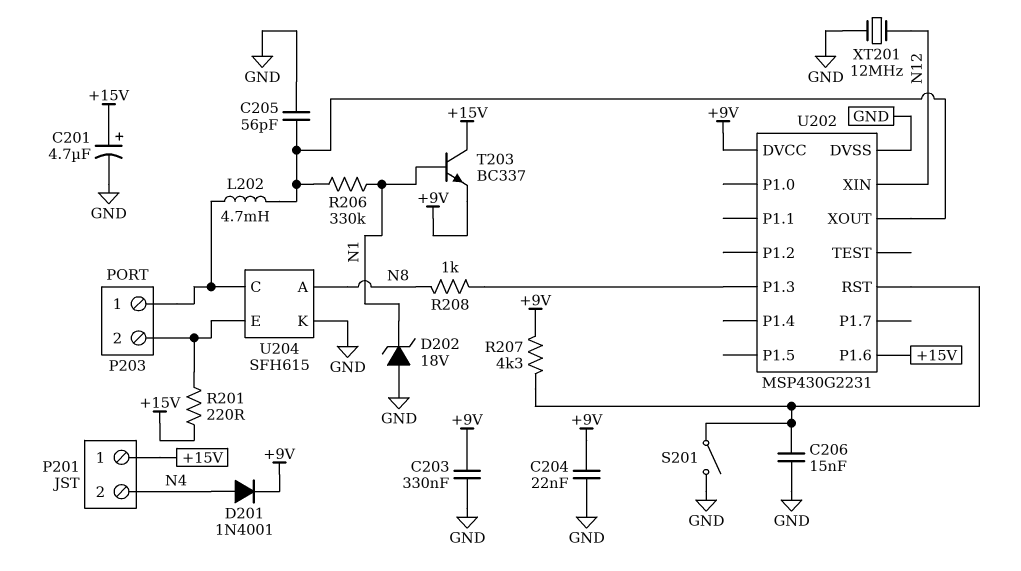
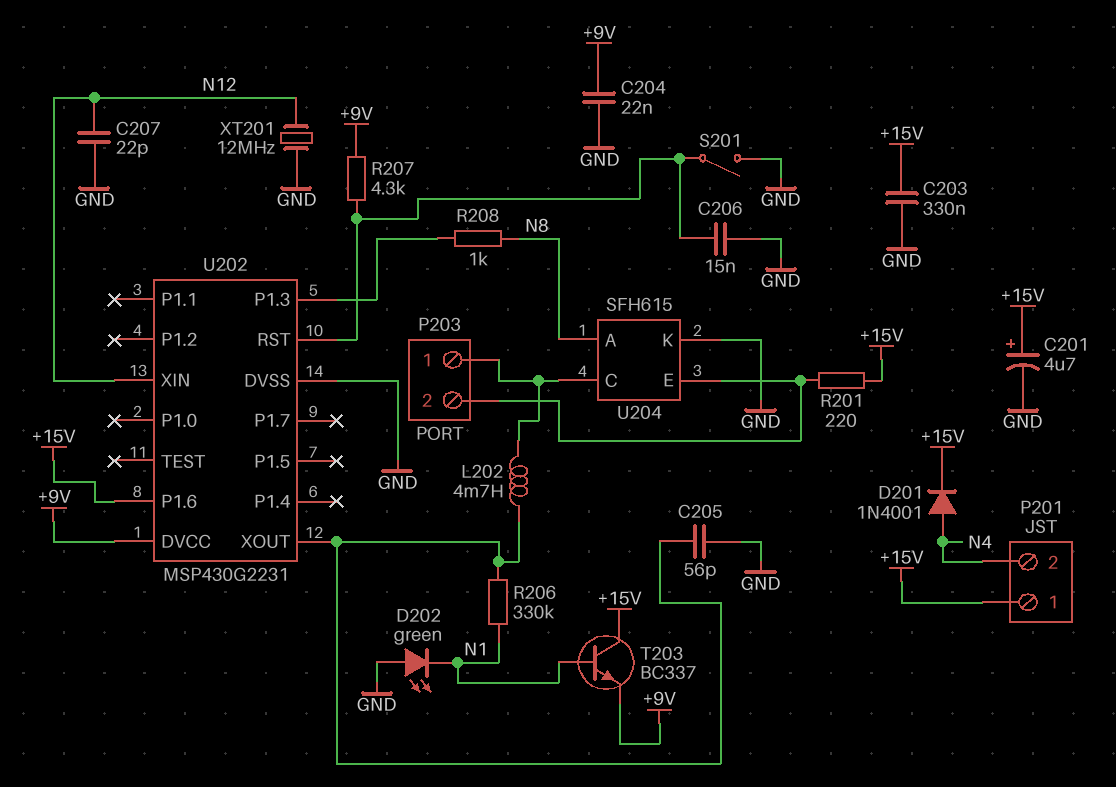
C203: 330nF (+9V, GND) -> 330nF (+15V, GND)
C207: none -> 22pF (GND, N12)
D201: diode 1N4001 (A N4, K +9V) -> diode 1N4001 (A N4, K +15V)
D202: zener 18V (A GND, K N1) -> LED green (A GND, K N1)

